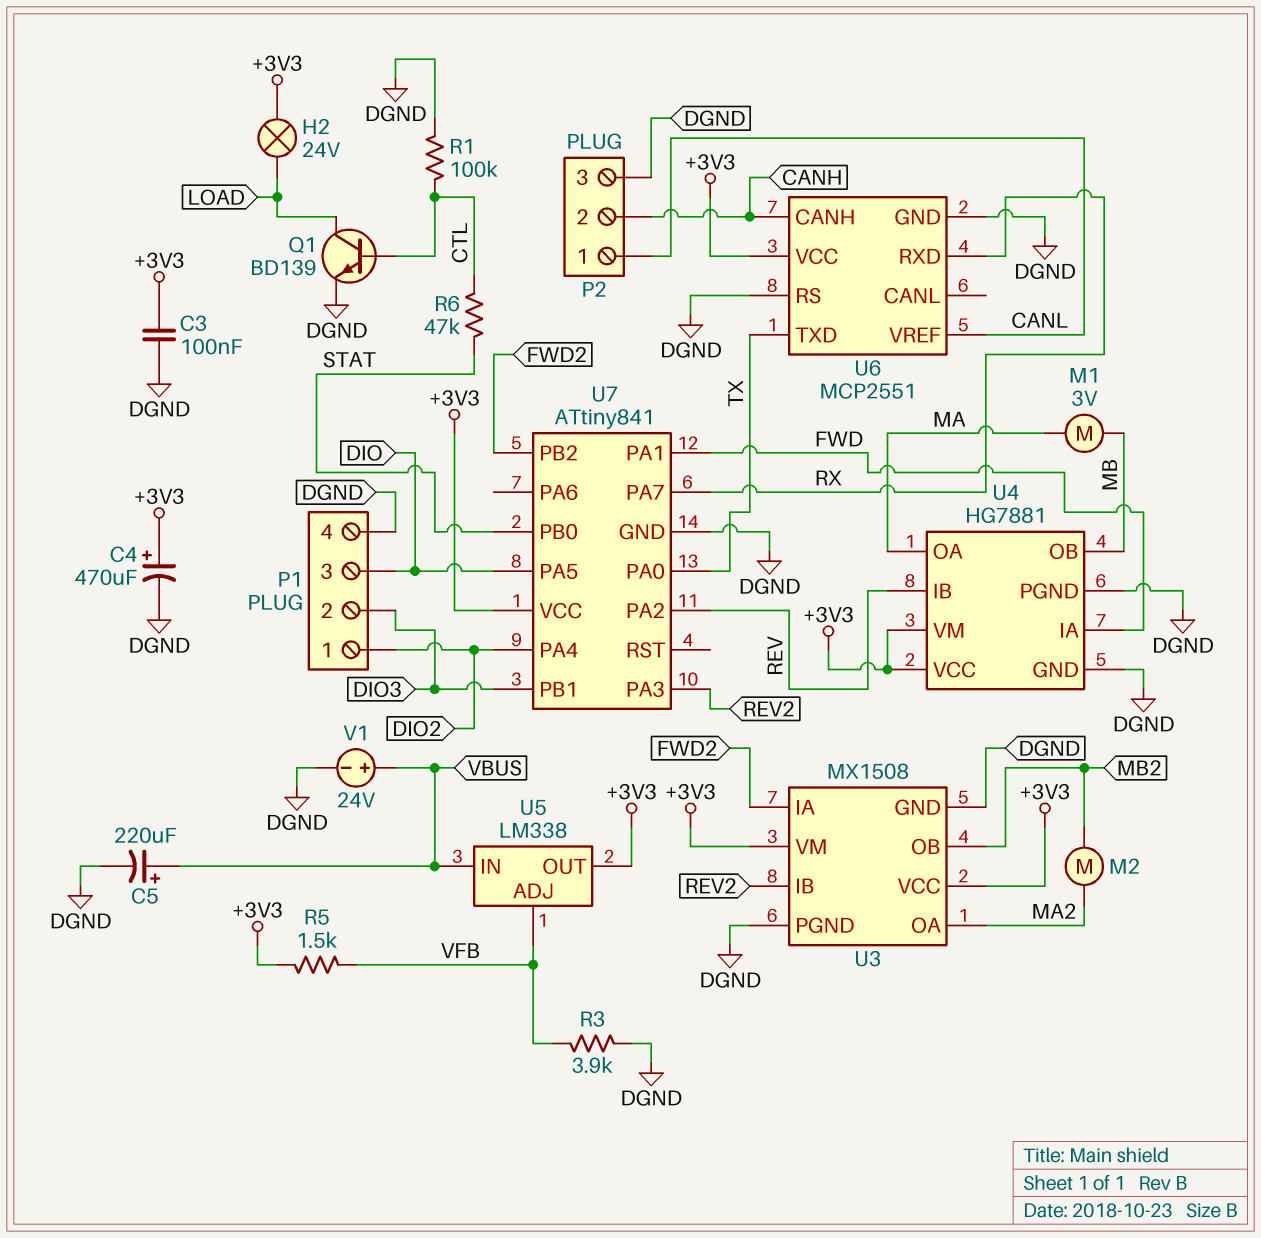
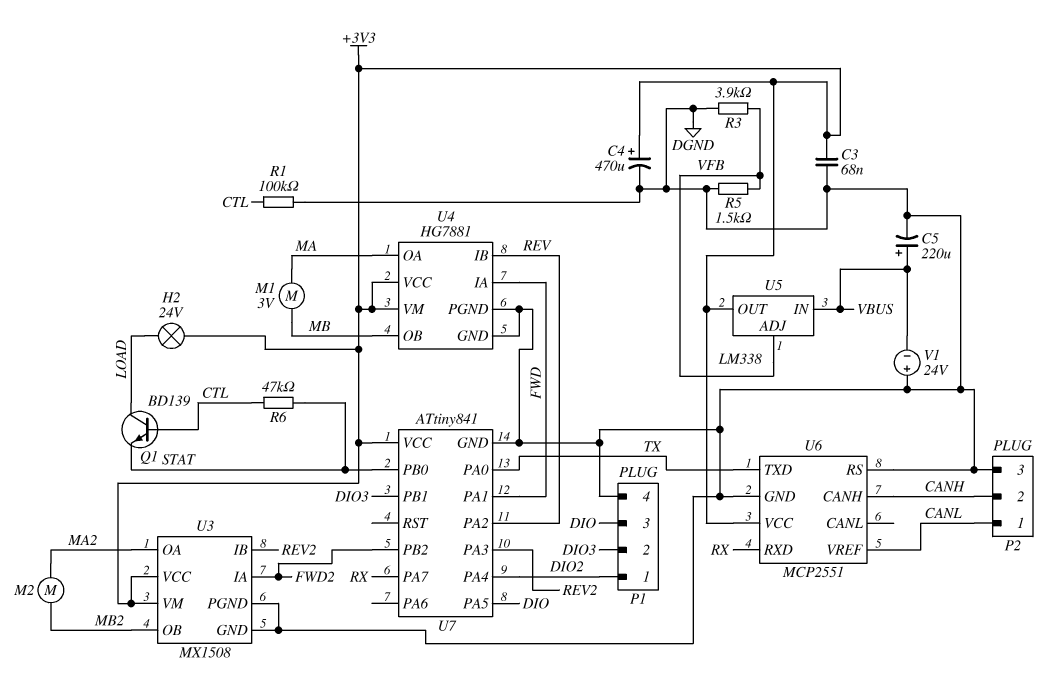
C3: 100nF (+3V3, DGND) -> 68nF (+3V3, DGND)
Q1: NPN BD139 (B CTL, C LOAD, E DGND) -> NPN BD139 (B CTL, C LOAD, E STAT)
R5: 1.5k (+3V3, VFB) -> 1.5k (DGND, VFB)
V1: 24V (plus VBUS, minus DGND) -> 24V (plus DGND, minus VBUS)

